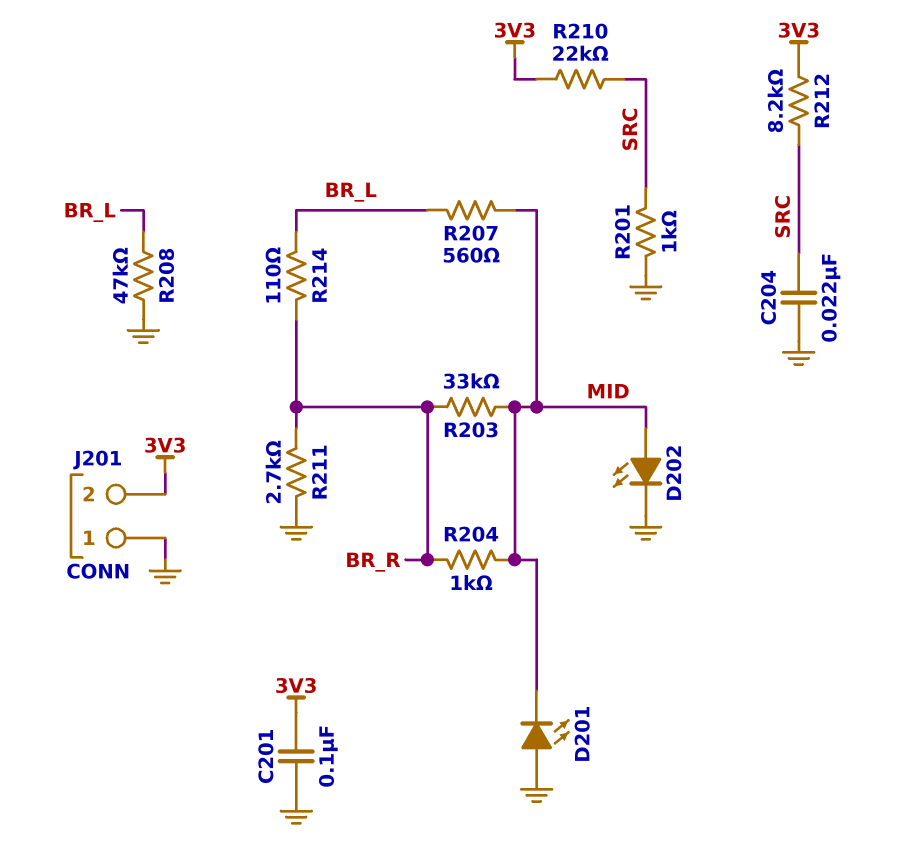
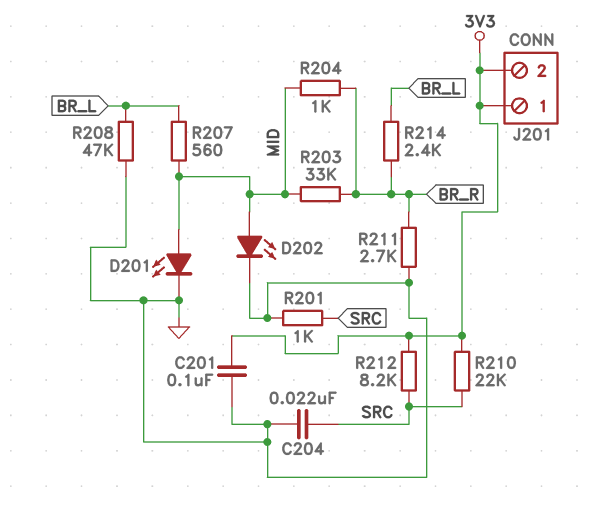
D201: LED (A GND, K MID) -> LED (A MID, K GND)
J201 pin 1: GND -> 3V3
R214: 110 (BR_L, BR_R) -> 2.4k (BR_L, BR_R)

